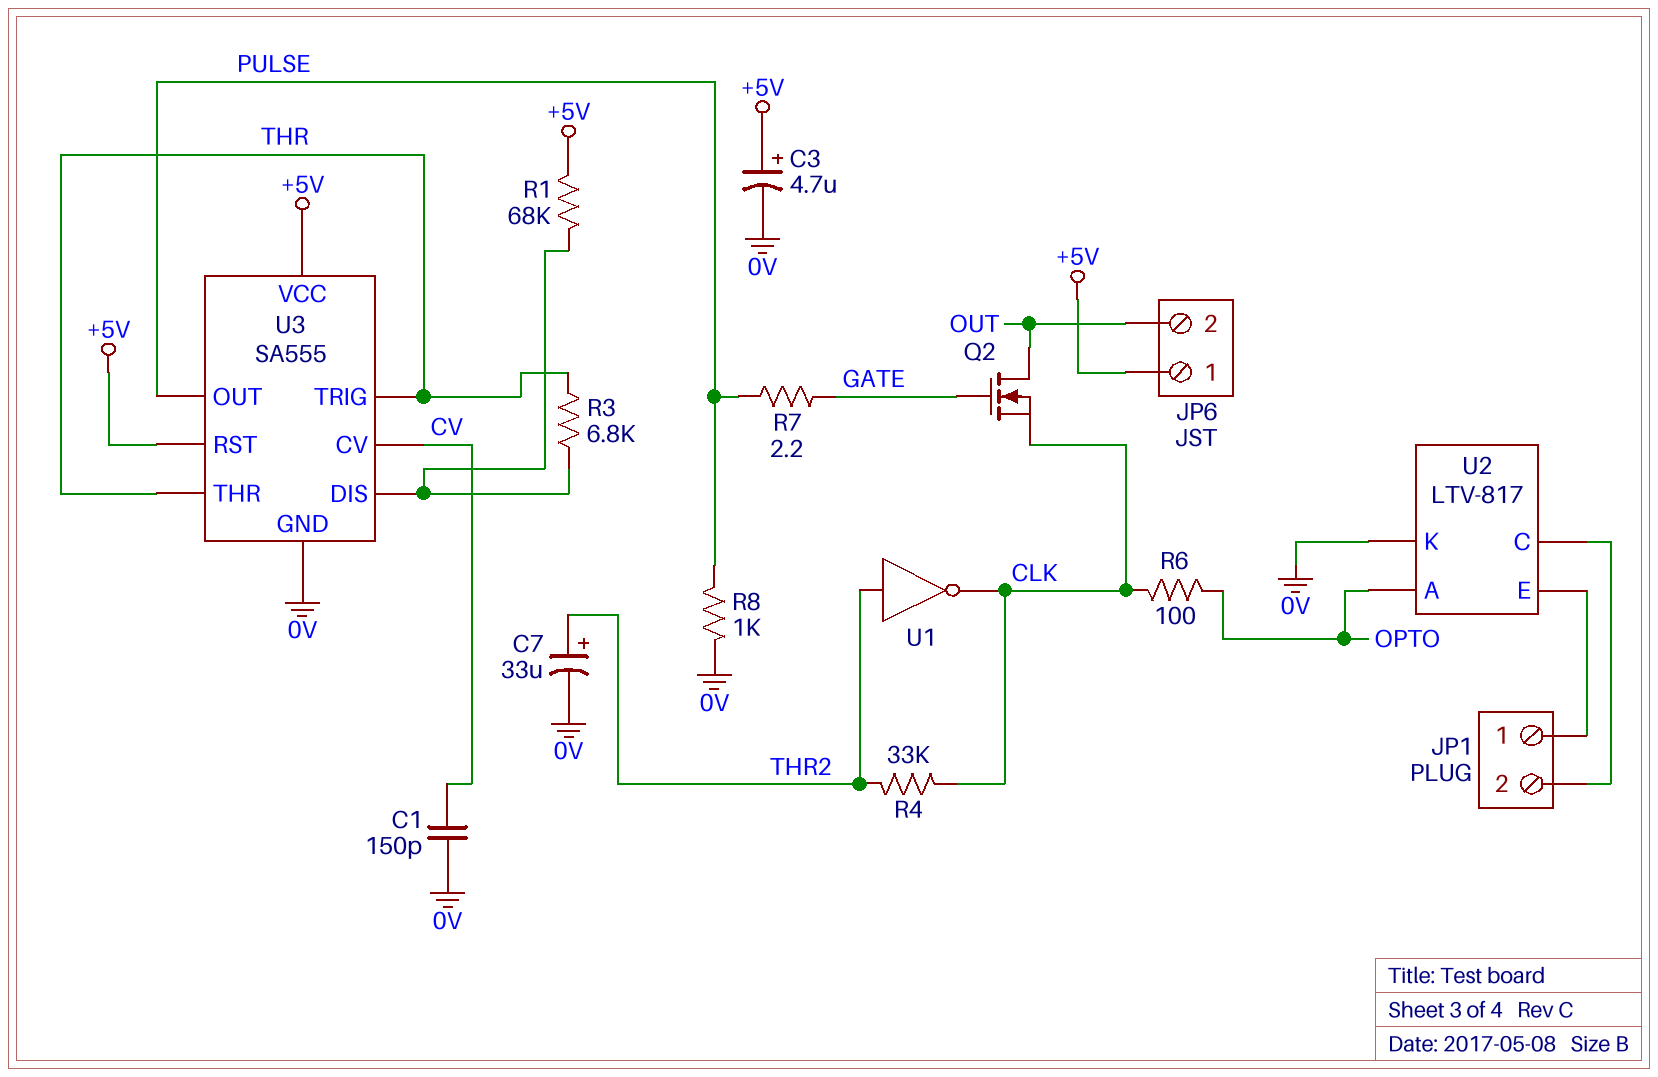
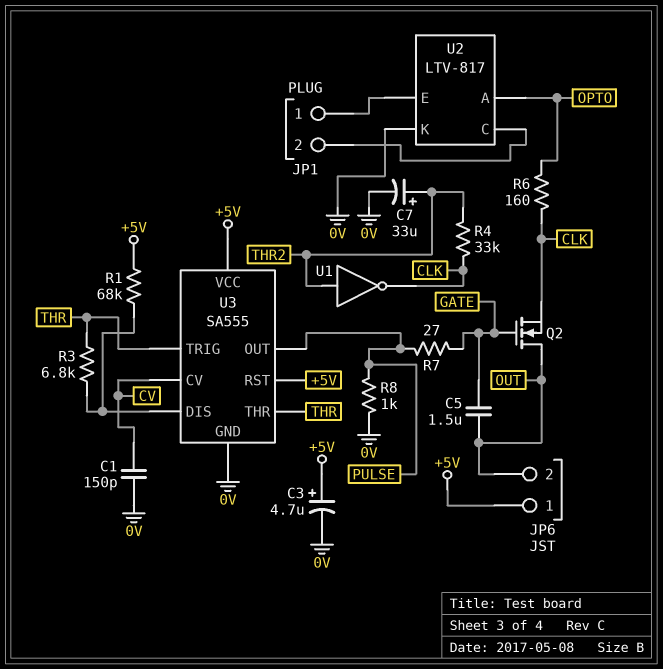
C5: none -> 1.5uF (GATE, OUT)
R6: 100 (CLK, OPTO) -> 160 (CLK, OPTO)
R7: 2.2 (GATE, PULSE) -> 27 (GATE, PULSE)

